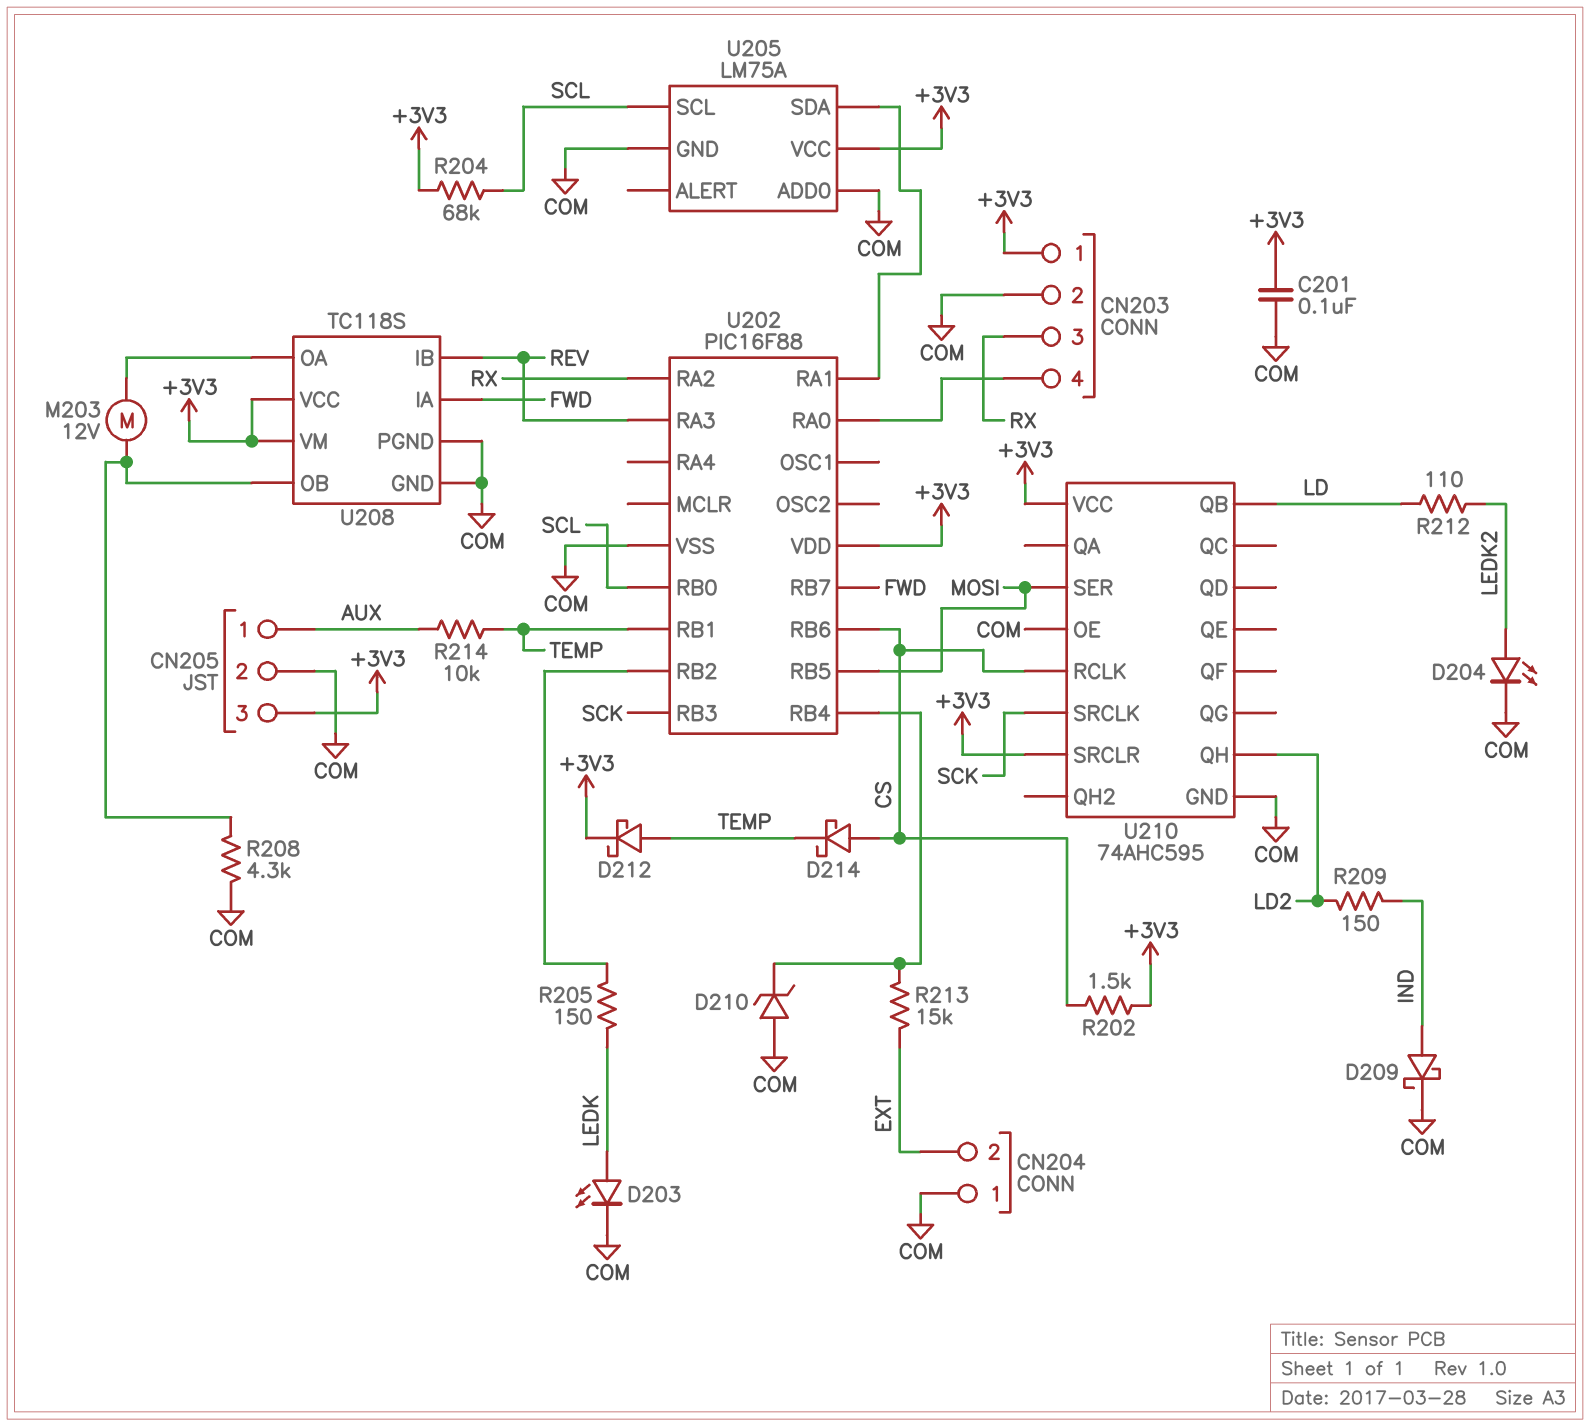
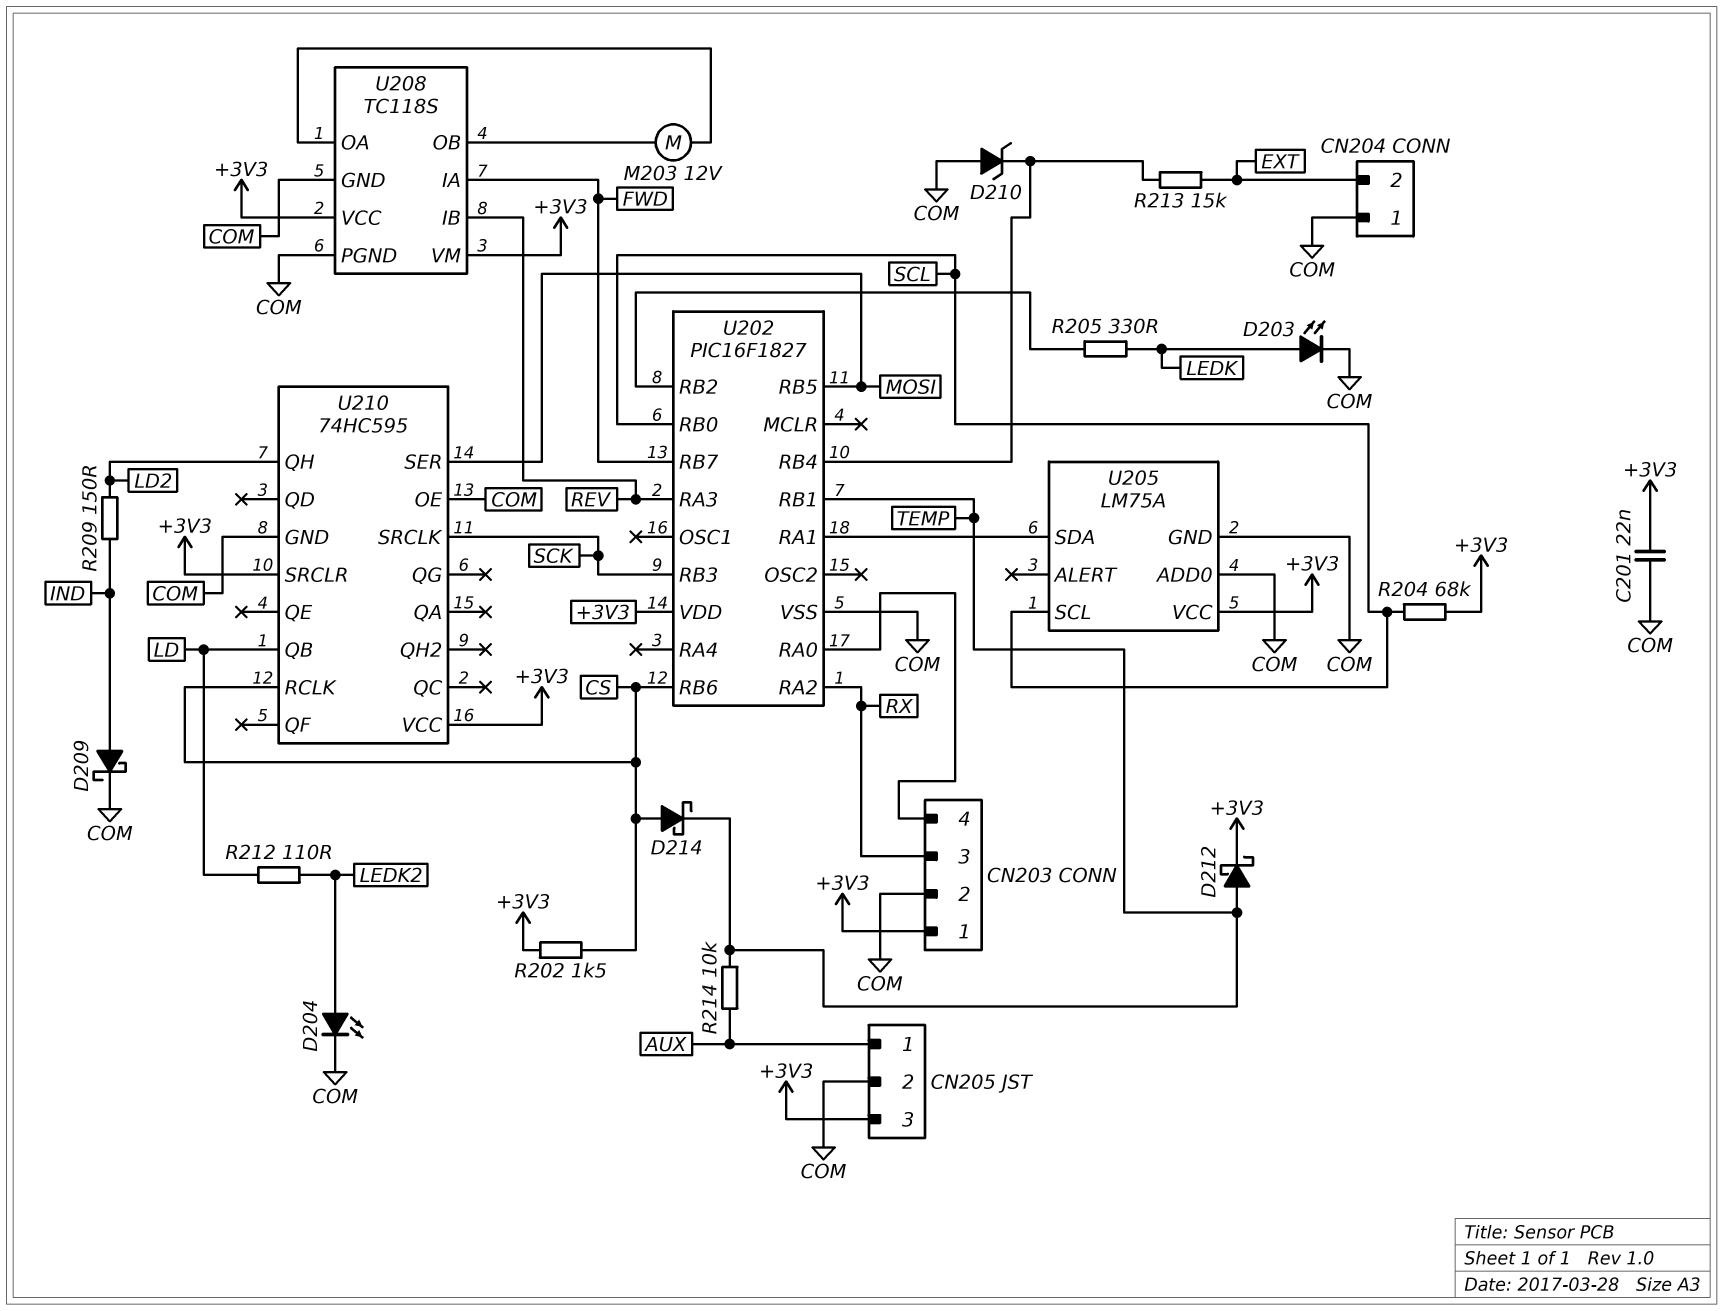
C201: 100nF (+3V3, COM) -> 22nF (+3V3, COM)
R205: 150 (LEDK, U202/RB2) -> 330 (LEDK, U202/RB2)
R208: 4.3k (COM, U208/OB) -> none
U202: PIC16F88 -> PIC16F1827
U210: 74AHC595 -> 74HC595

